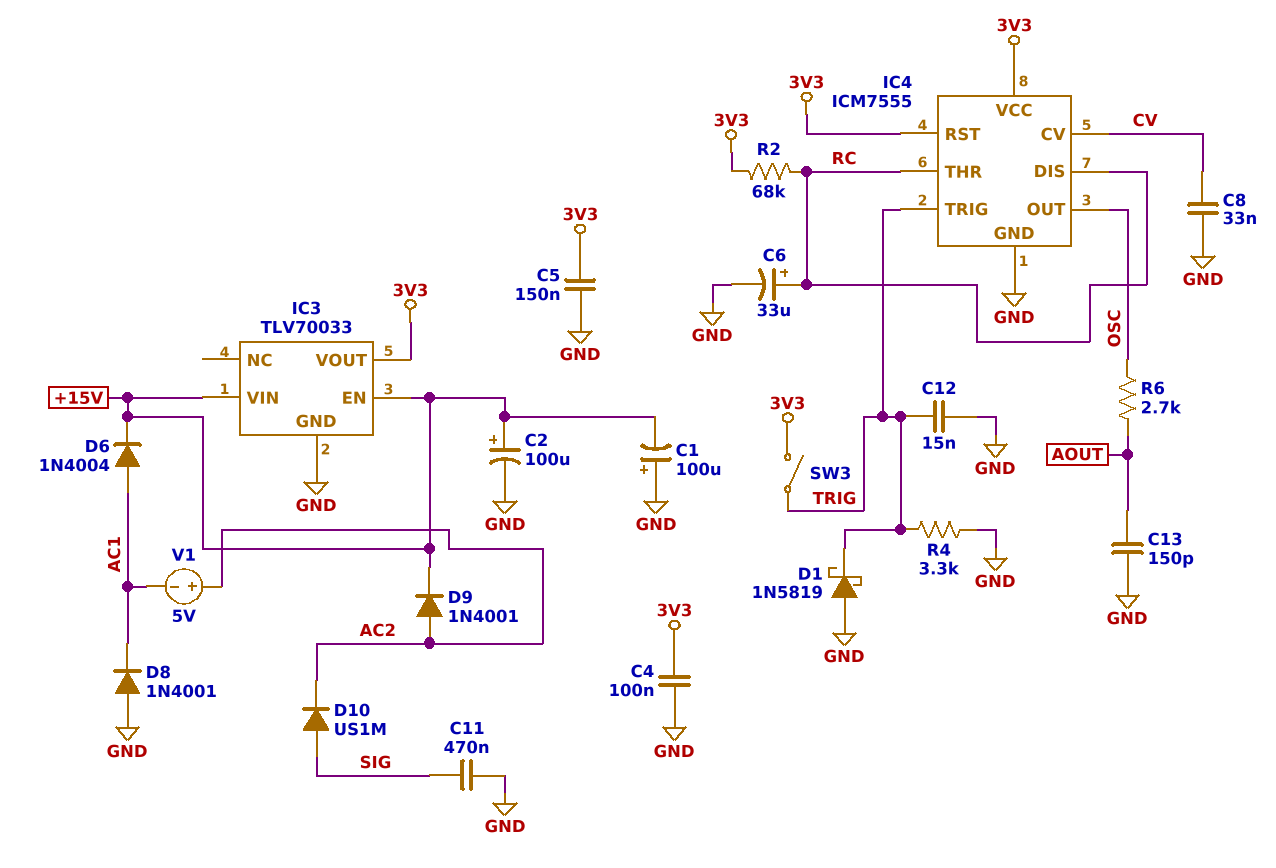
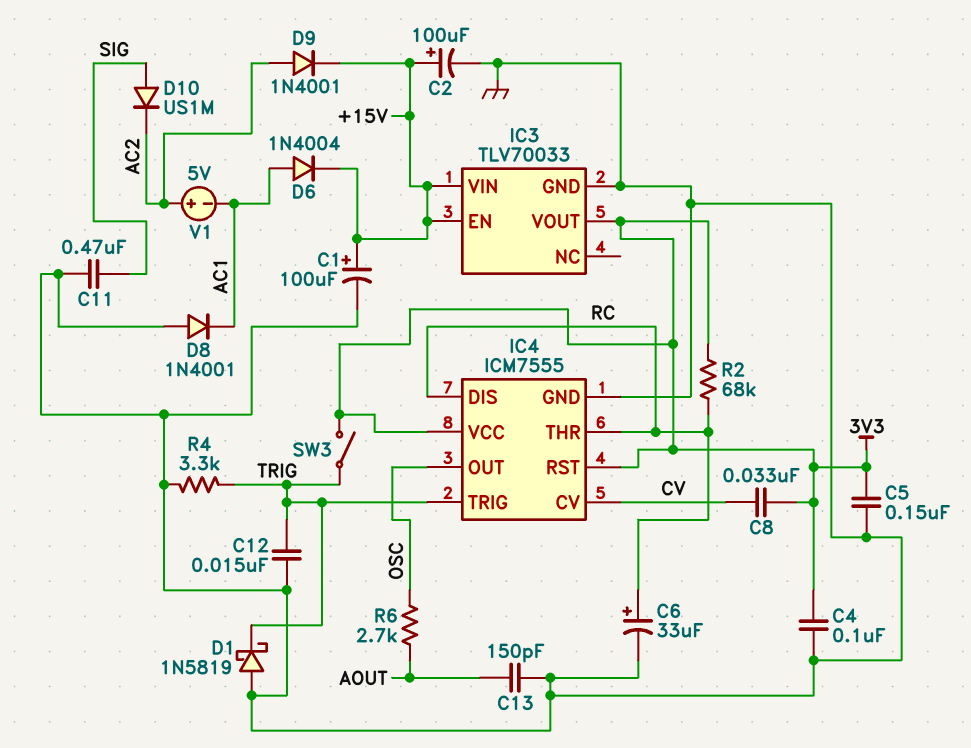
C1: 100uF (plus GND, minus +15V) -> 100uF (plus +15V, minus GND)
C8: 33nF (CV, GND) -> 33nF (3V3, CV)

